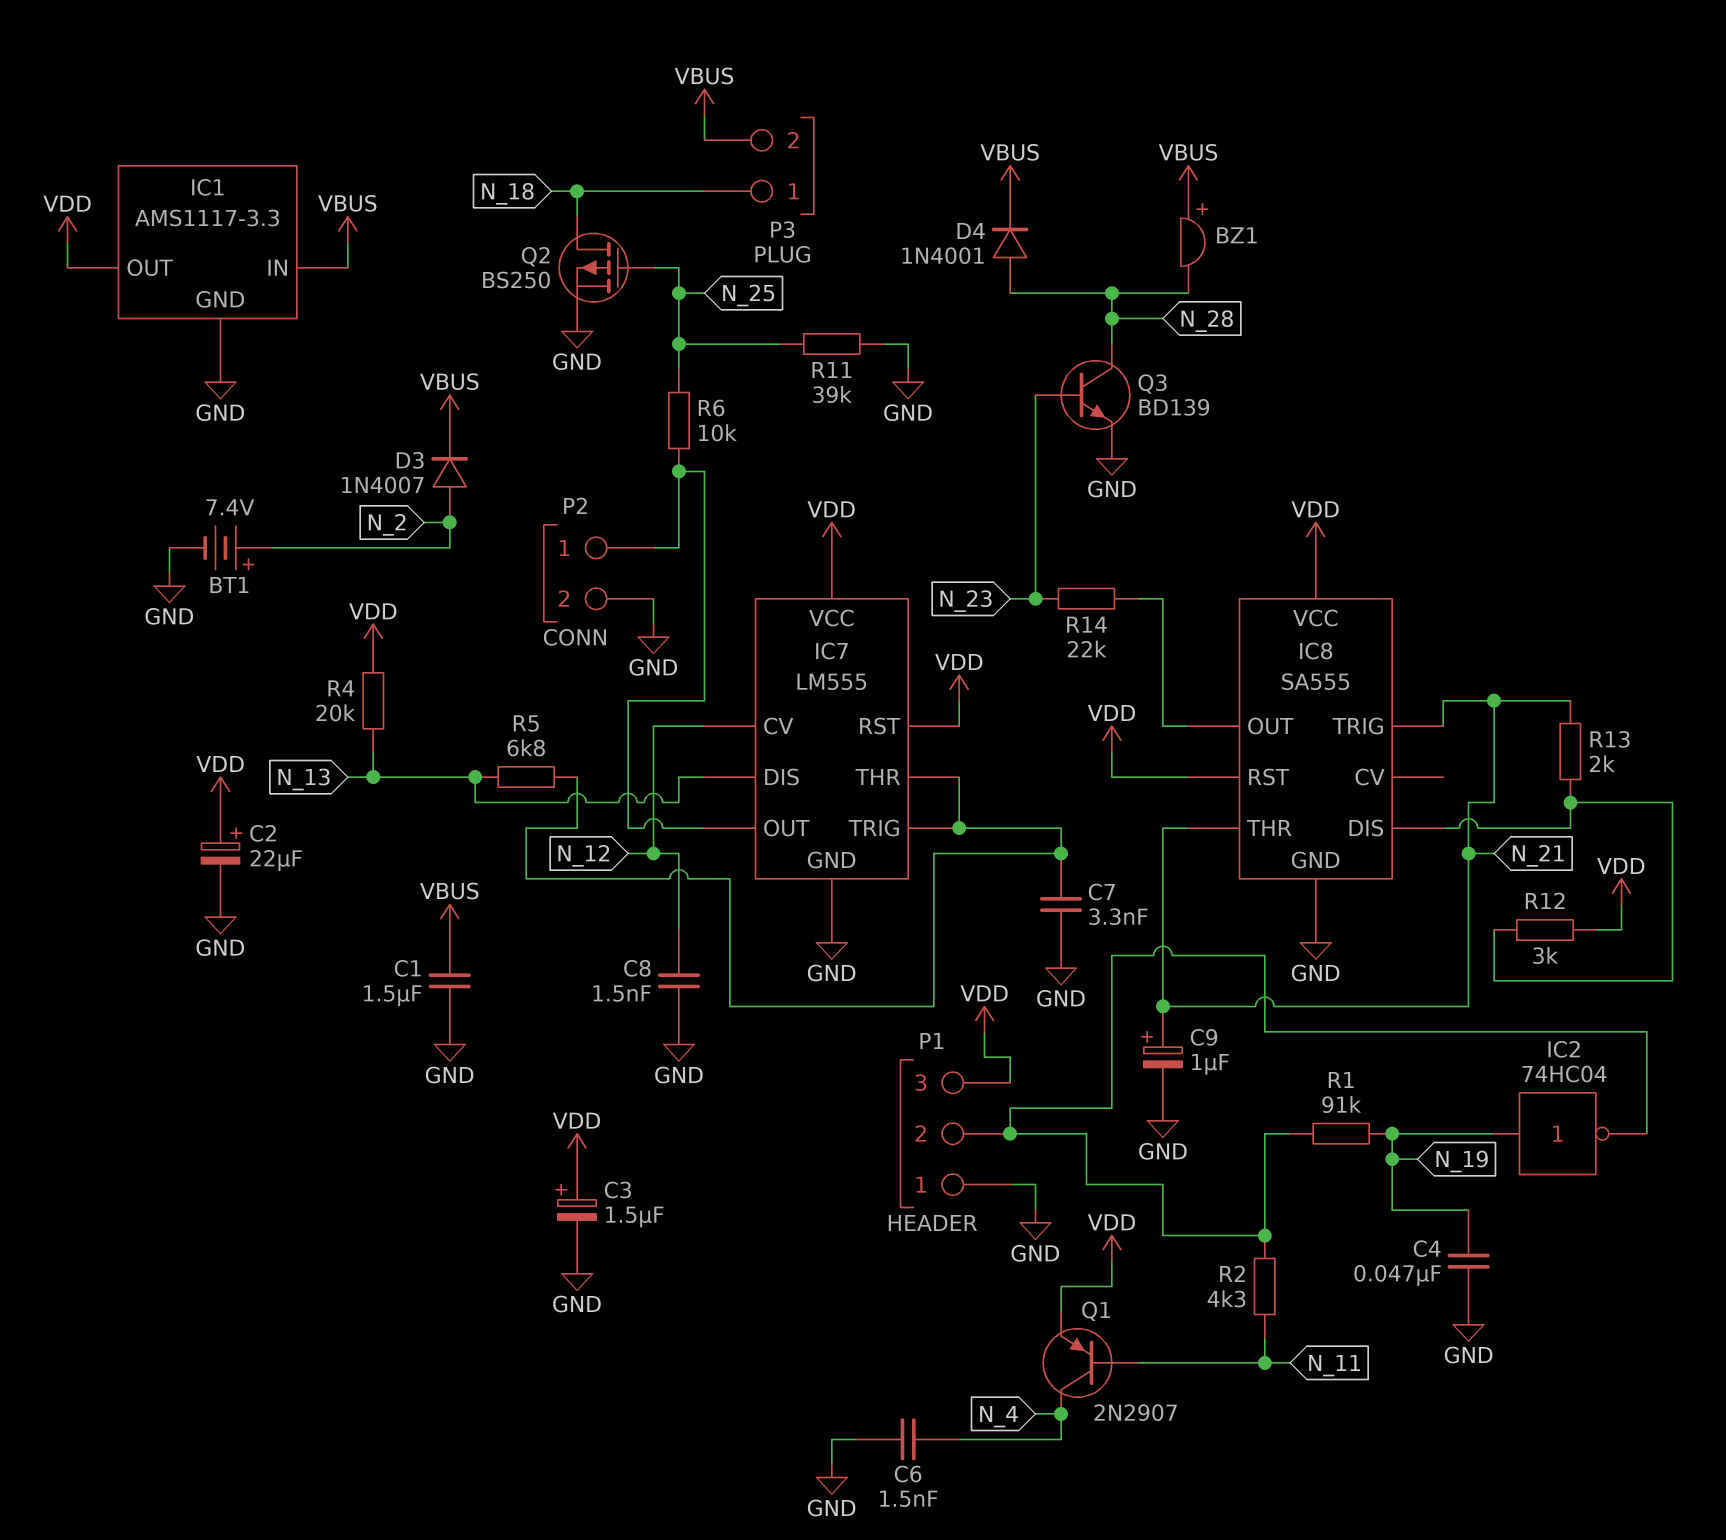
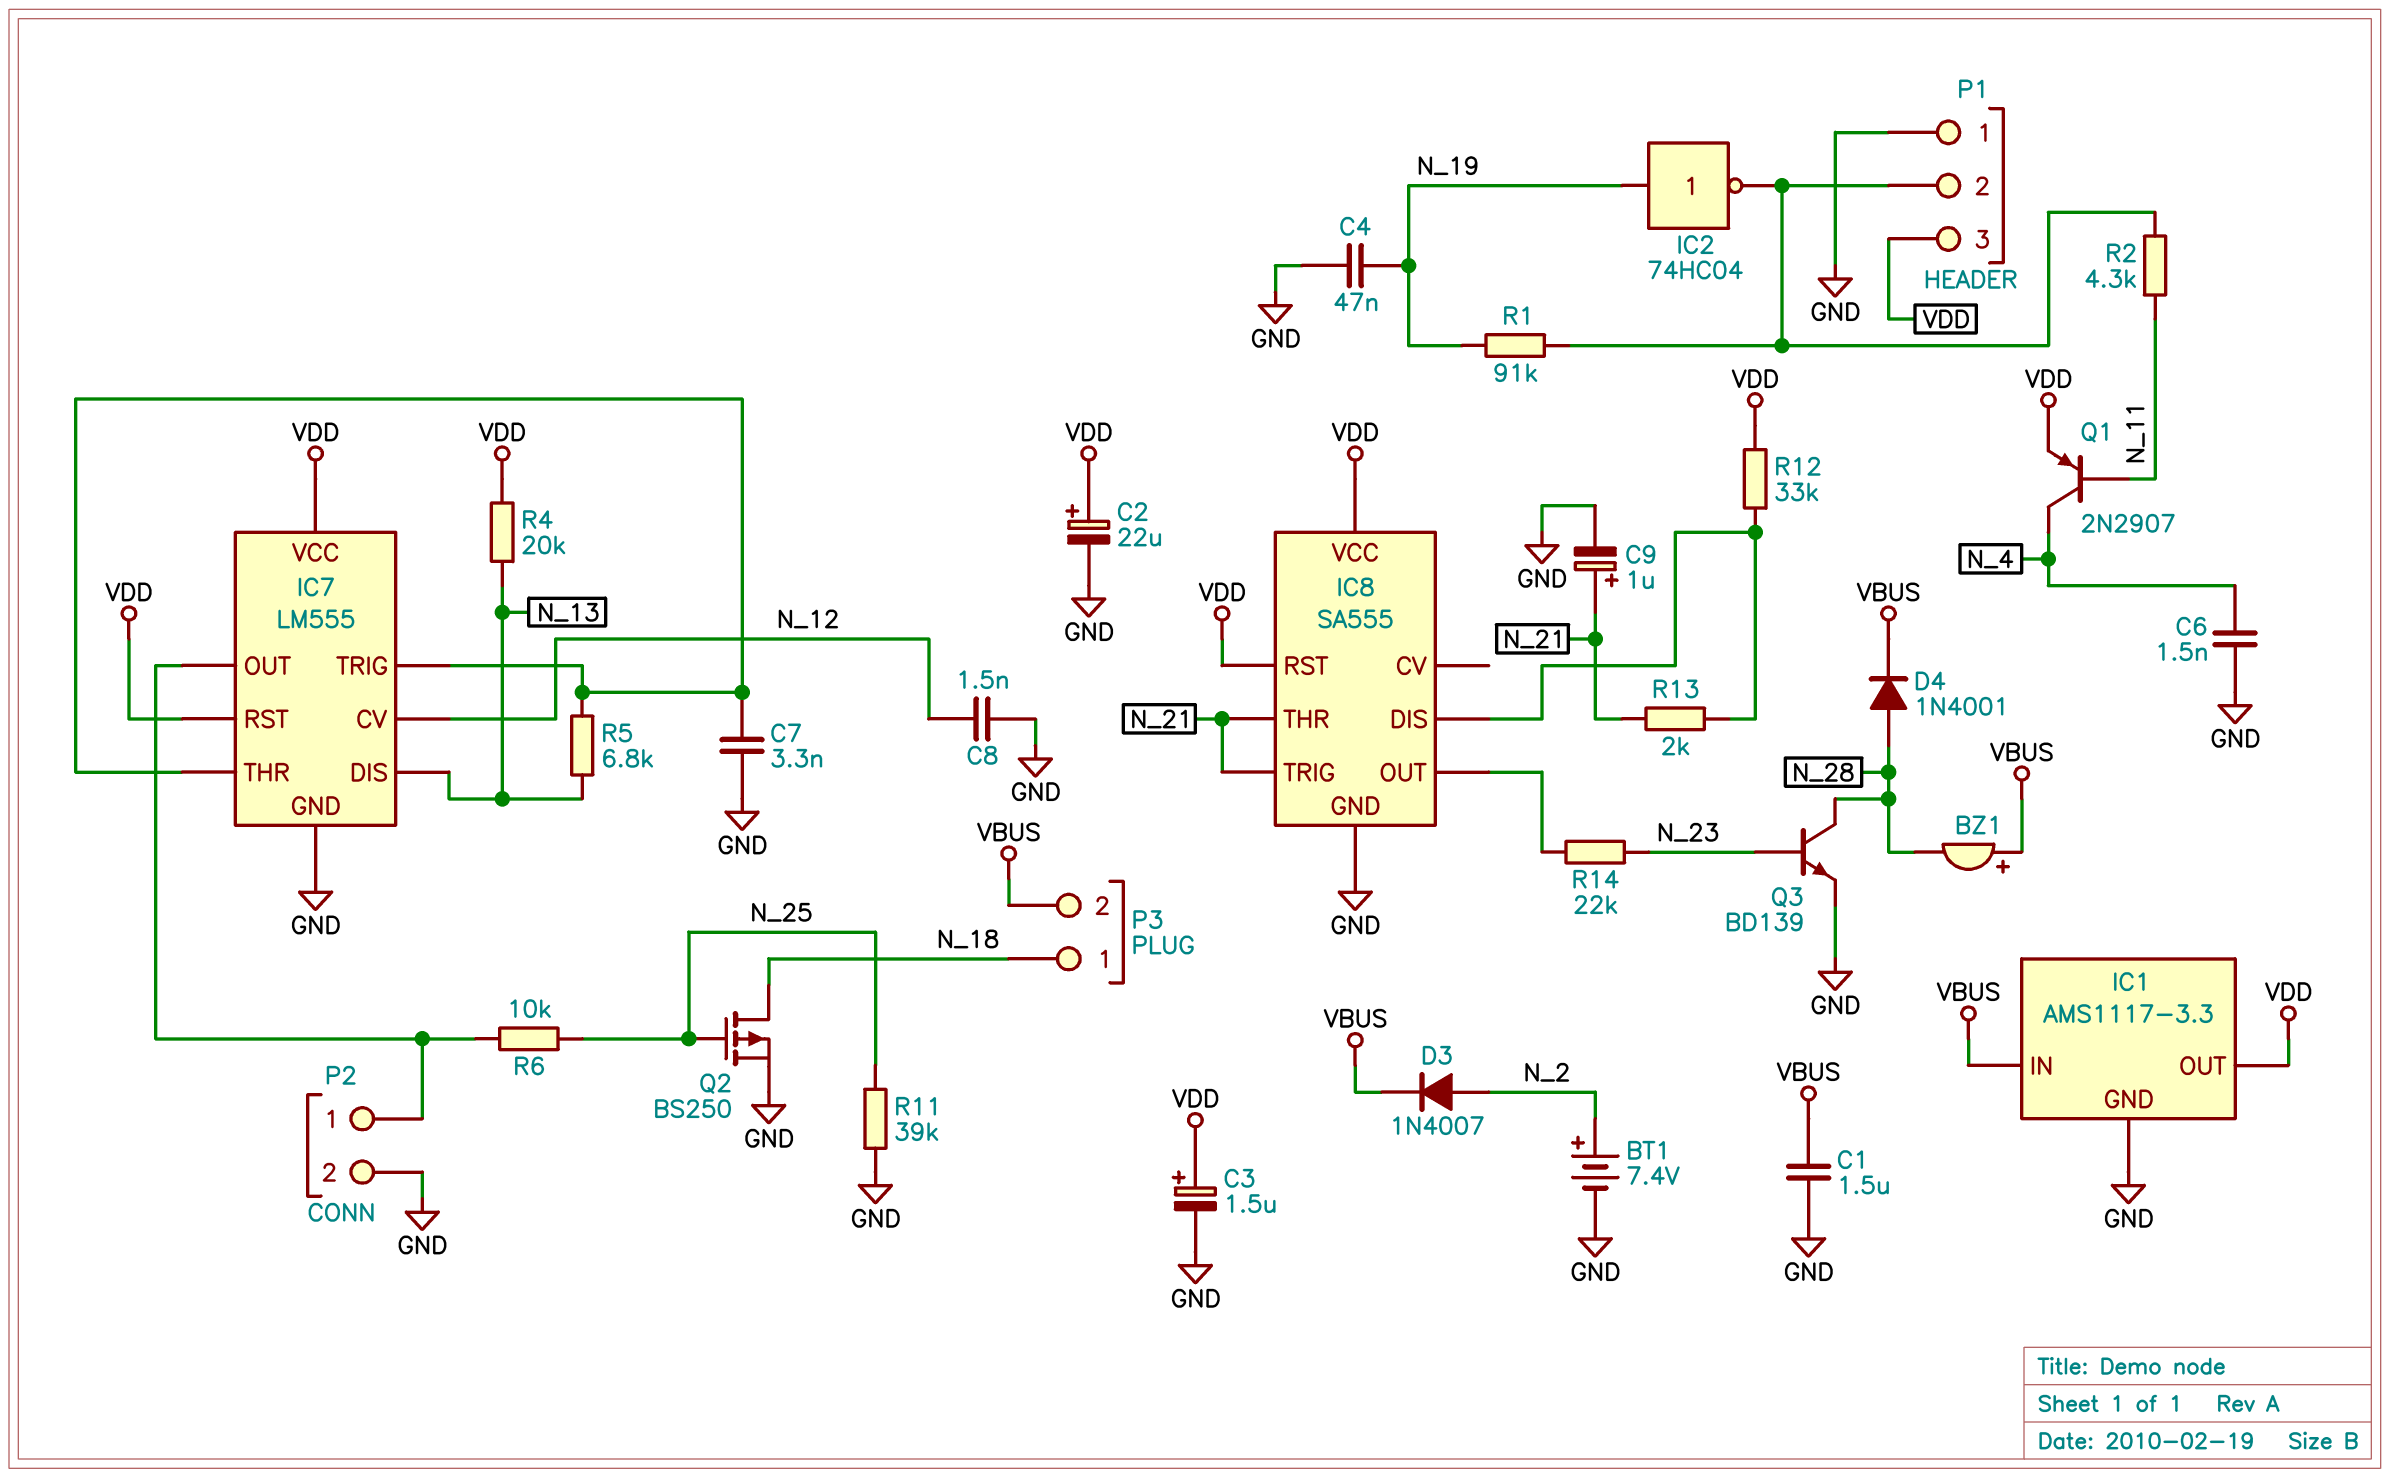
R12: 3k (IC8/DIS, VDD) -> 33k (IC8/DIS, VDD)

